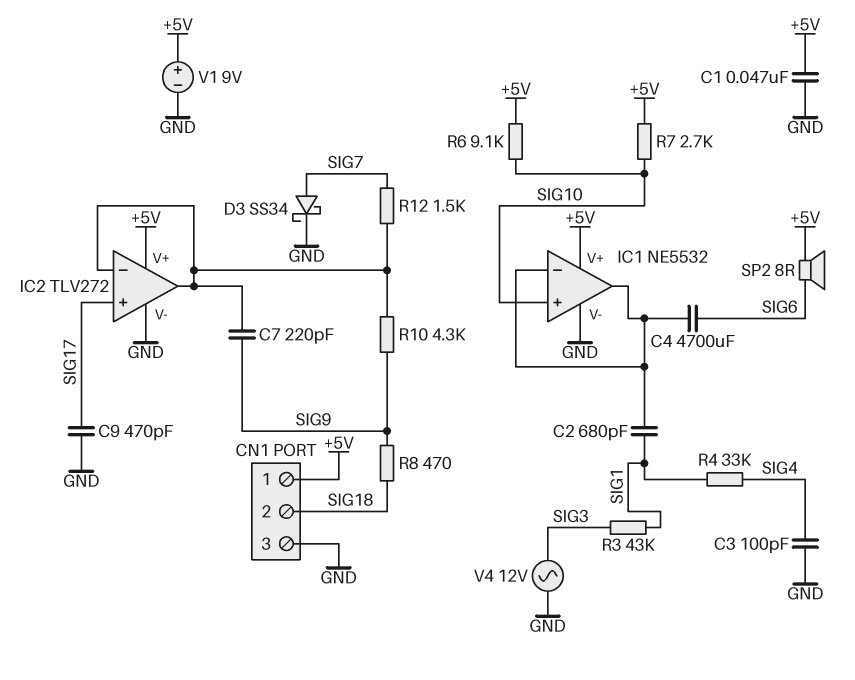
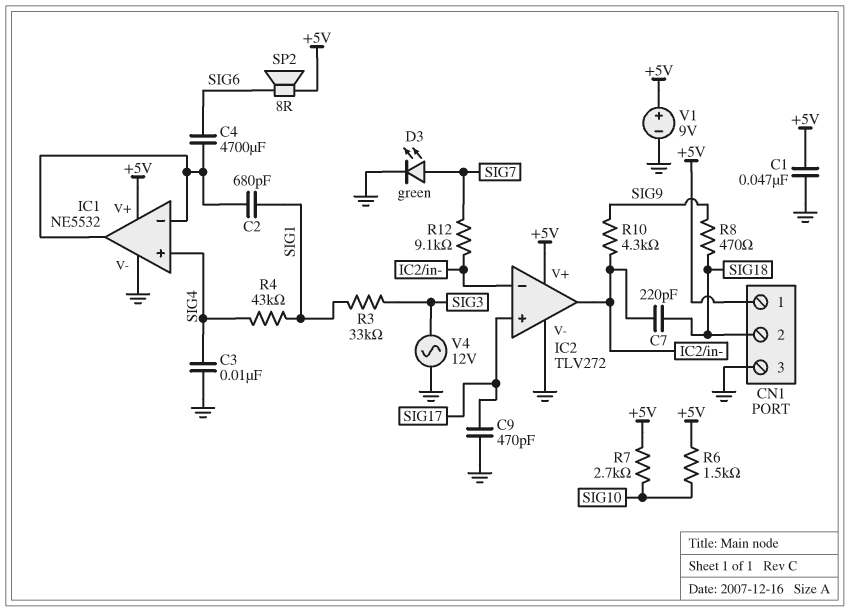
C3: 100pF (GND, SIG4) -> 10nF (GND, SIG4)
C7: 220pF (IC2/in-, SIG9) -> 220pF (IC2/in-, SIG18)
D3: schottky SS34 (A SIG7, K GND) -> LED green (A SIG7, K GND)
IC1 pin in+: SIG10 -> SIG4
R3: 43k (SIG1, SIG3) -> 33k (SIG1, SIG3)
R4: 33k (SIG1, SIG4) -> 43k (SIG1, SIG4)
R6: 9.1k (+5V, SIG10) -> 1.5k (+5V, SIG10)
R12: 1.5k (IC2/in-, SIG7) -> 9.1k (IC2/in-, SIG7)

